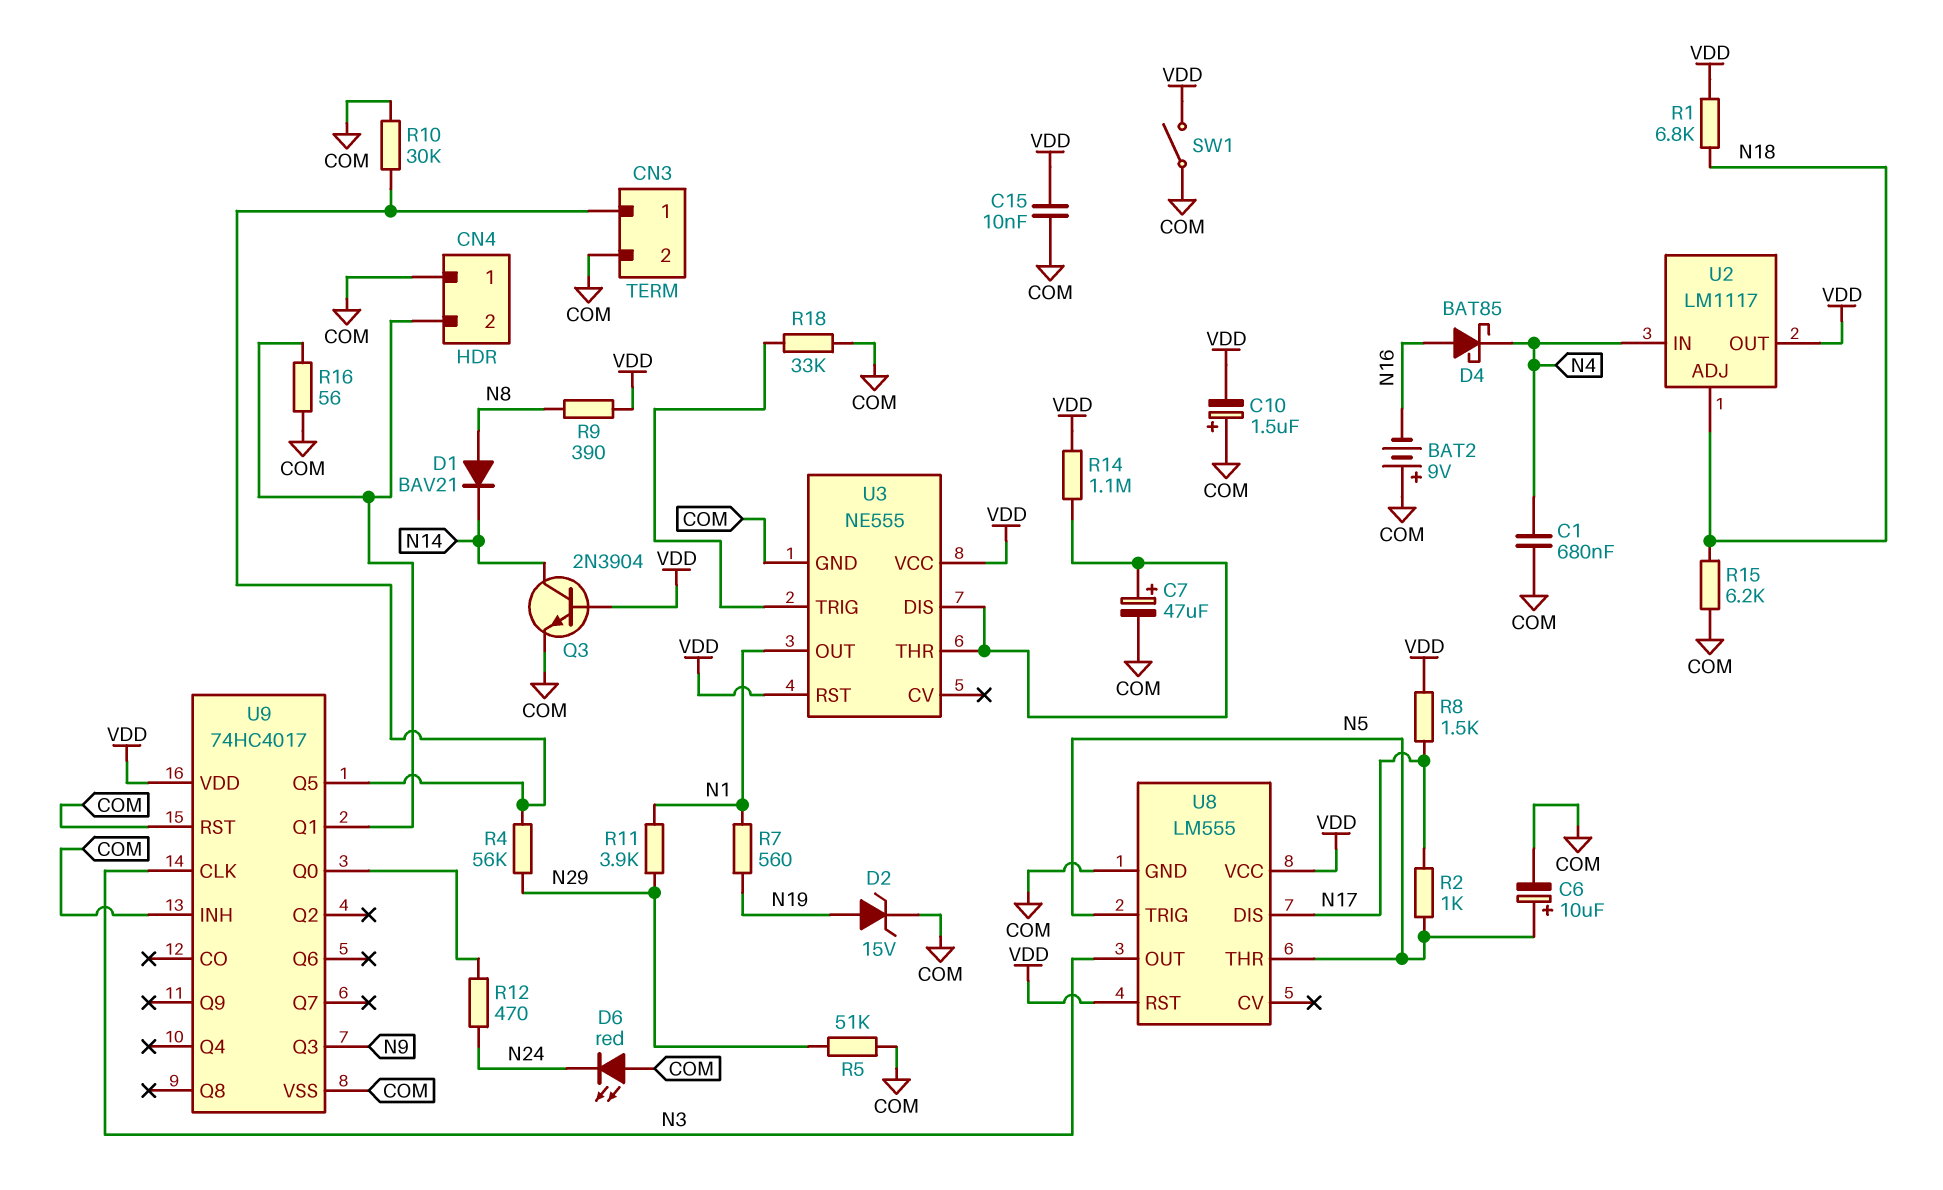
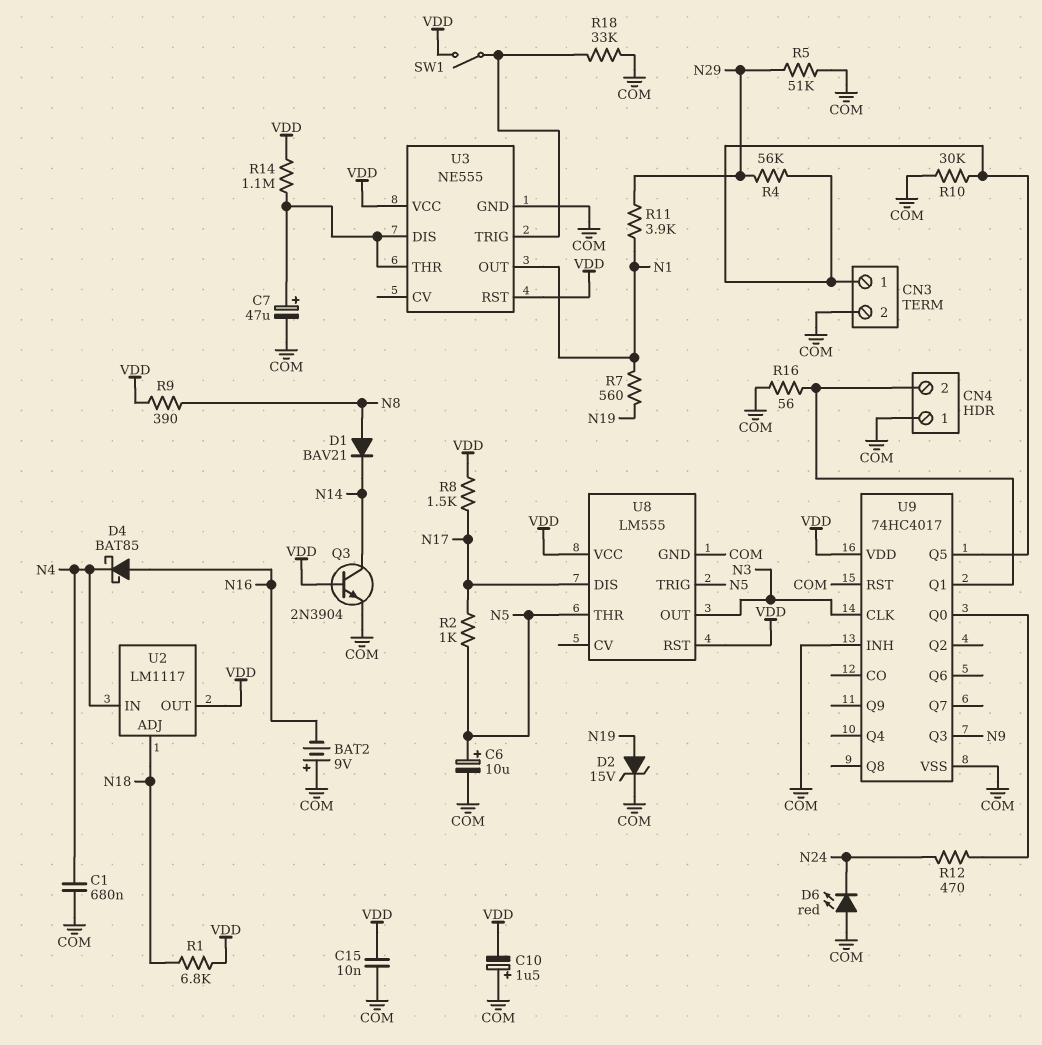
R15: 6.2k (COM, N18) -> none
SW1: switch (COM, VDD) -> switch (U3/TRIG, VDD)

